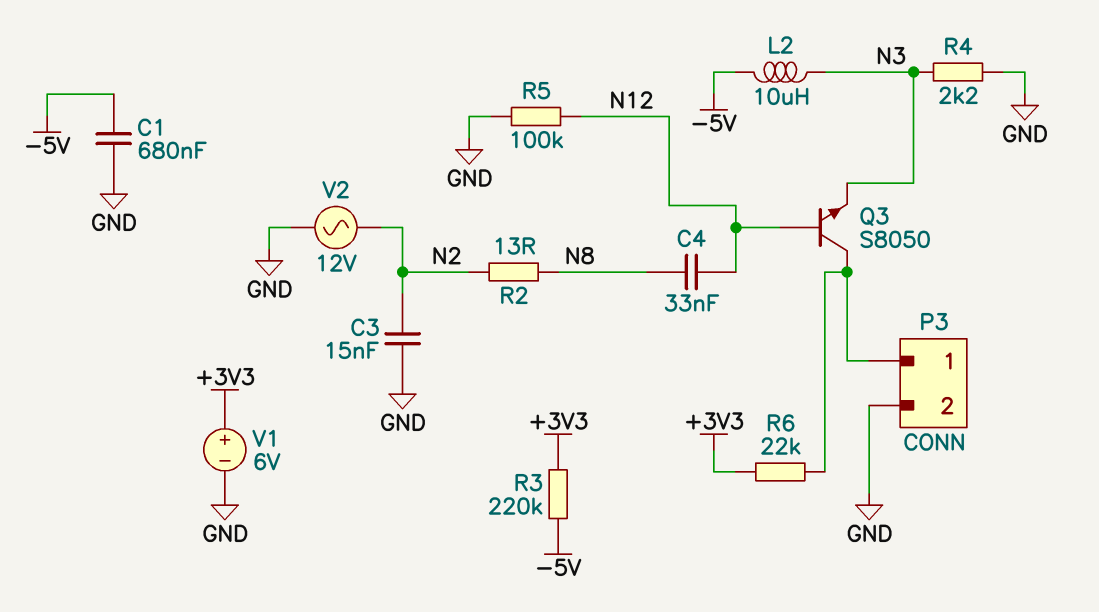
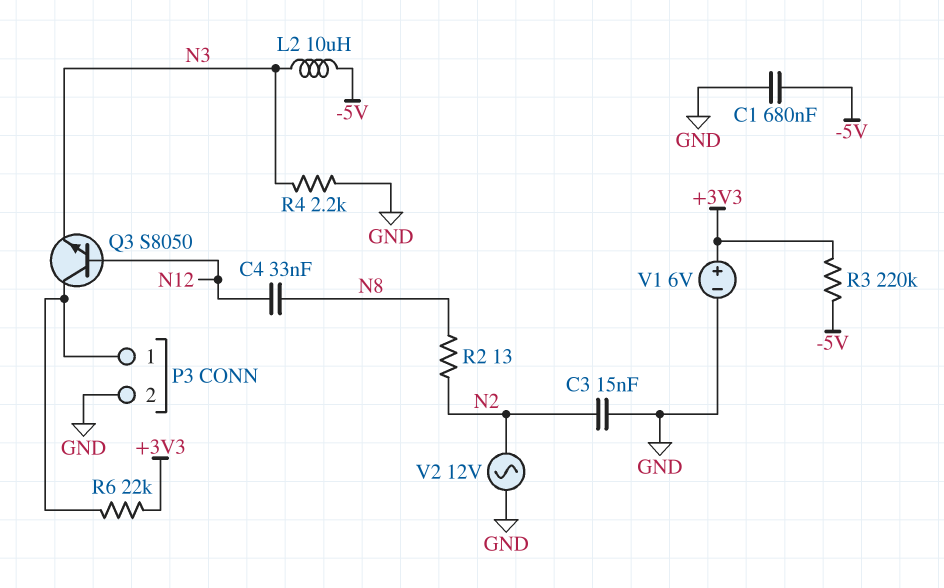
R5: 100k (GND, N12) -> none

